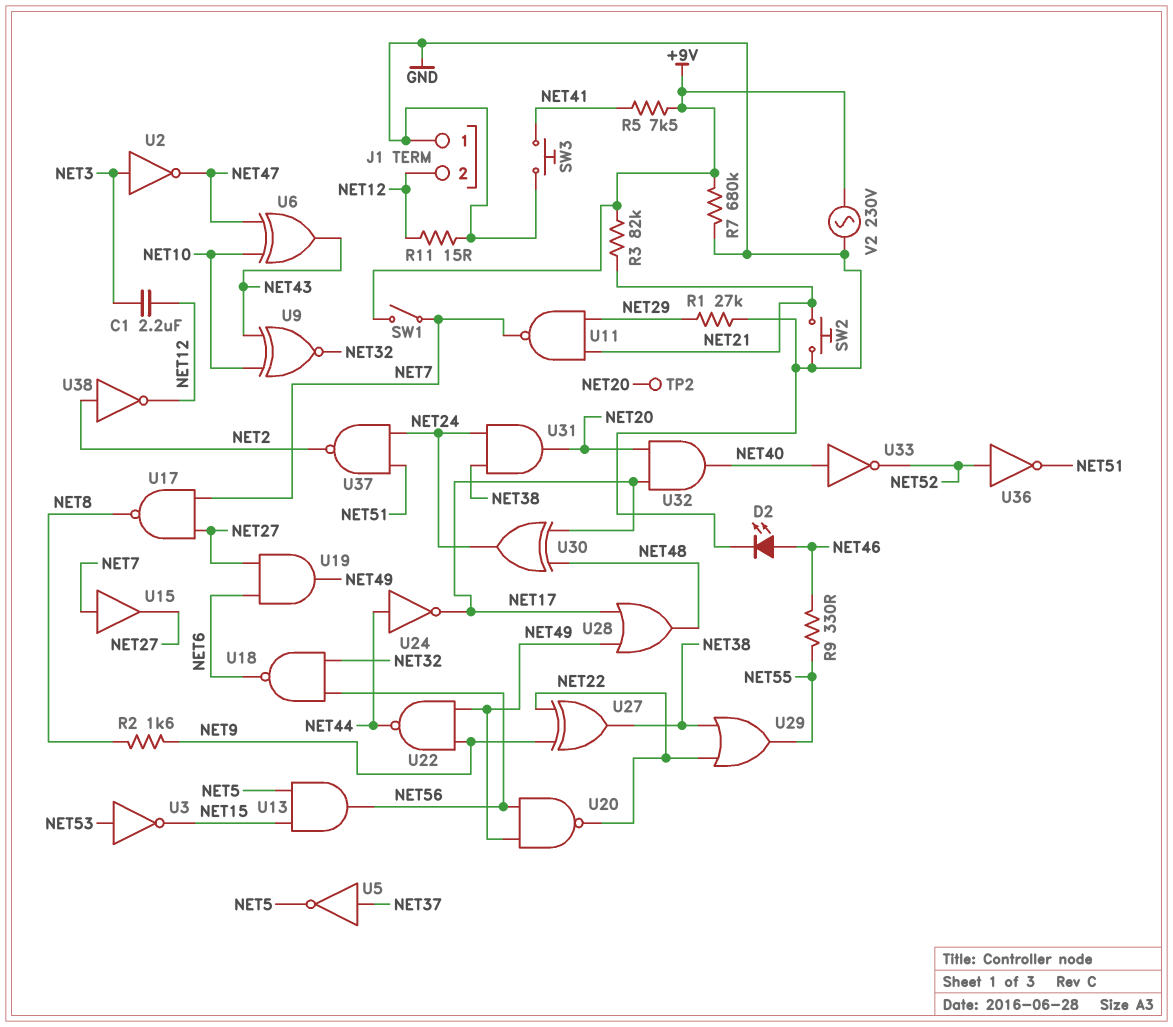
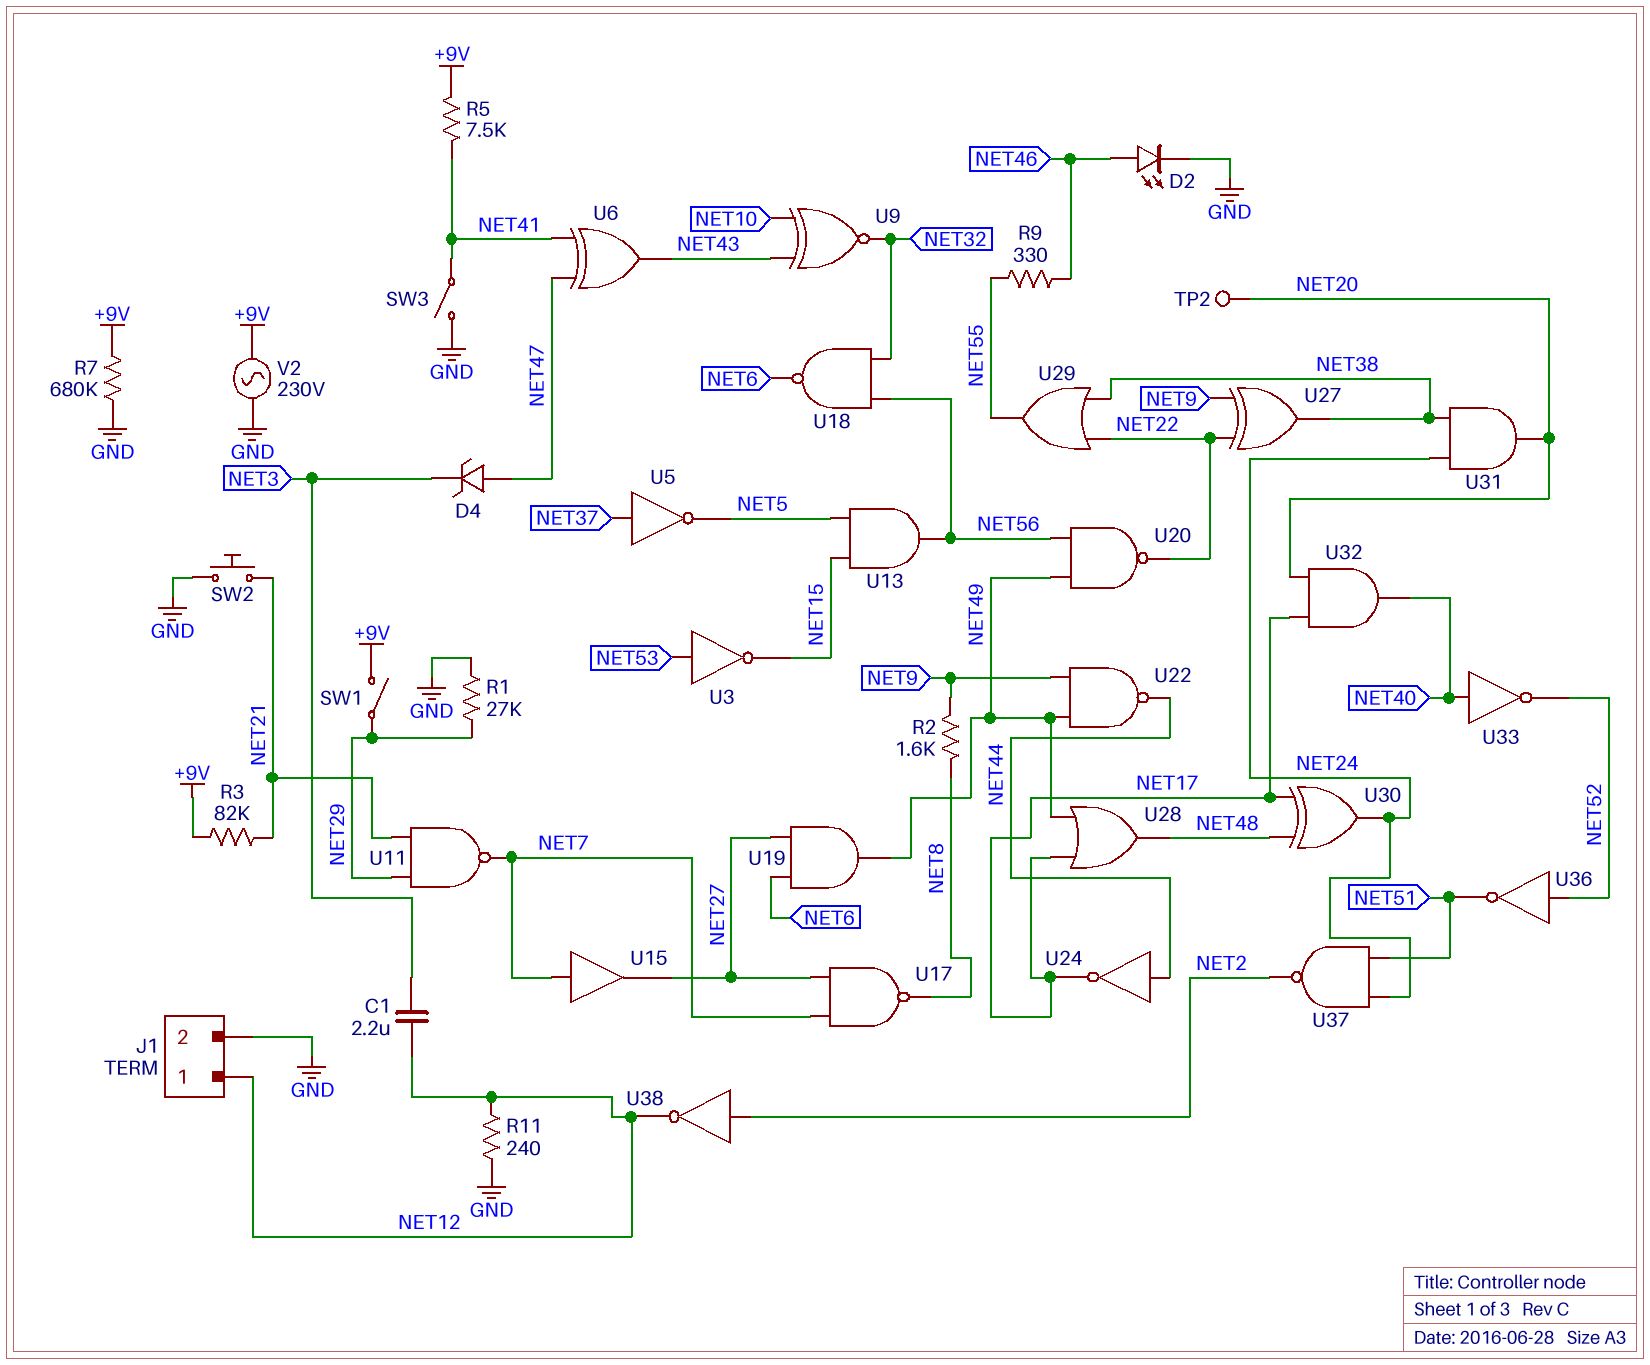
D4: none -> zener (A NET47, K NET3)
J1 pin 1: GND -> NET12
J1 pin 2: NET12 -> GND
R11: 15 (GND, NET12) -> 240 (GND, NET12)
SW1: switch (+9V, NET7) -> switch (+9V, NET29)
SW3: button (GND, NET41) -> switch (GND, NET41)
U2: NOT (in NET3, out NET47) -> none
U6: XOR (in NET10, in NET47, out NET43) -> XOR (in NET41, in NET47, out NET43)

